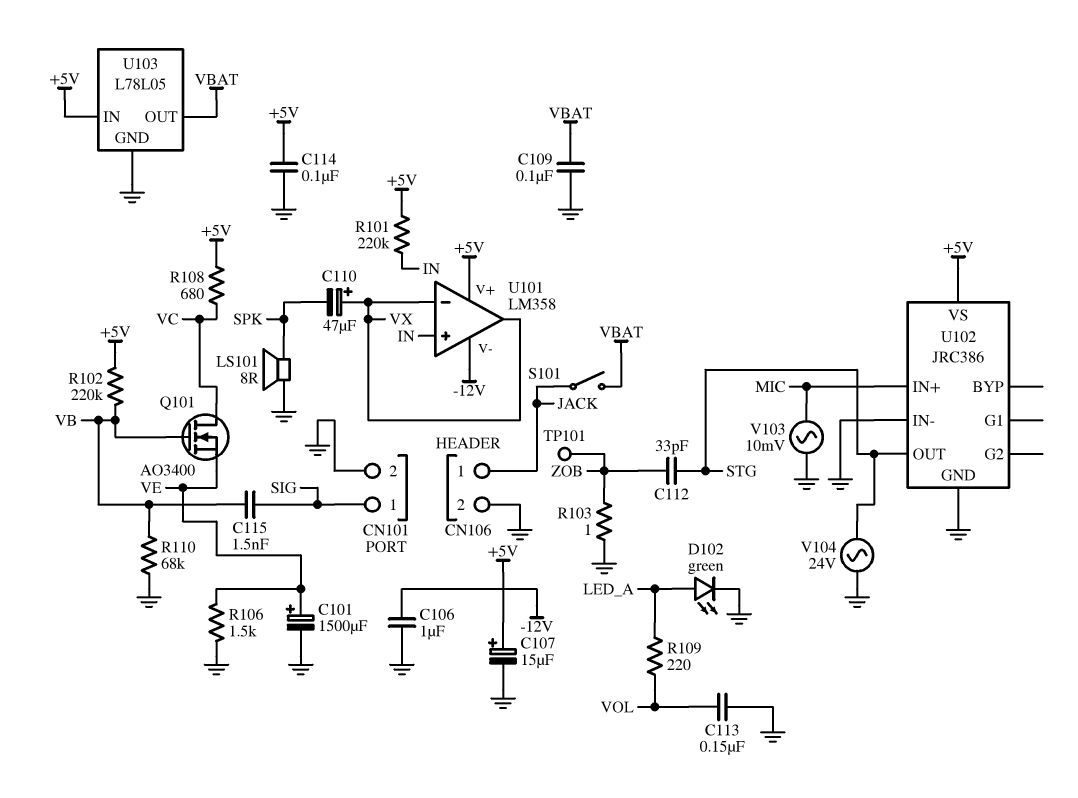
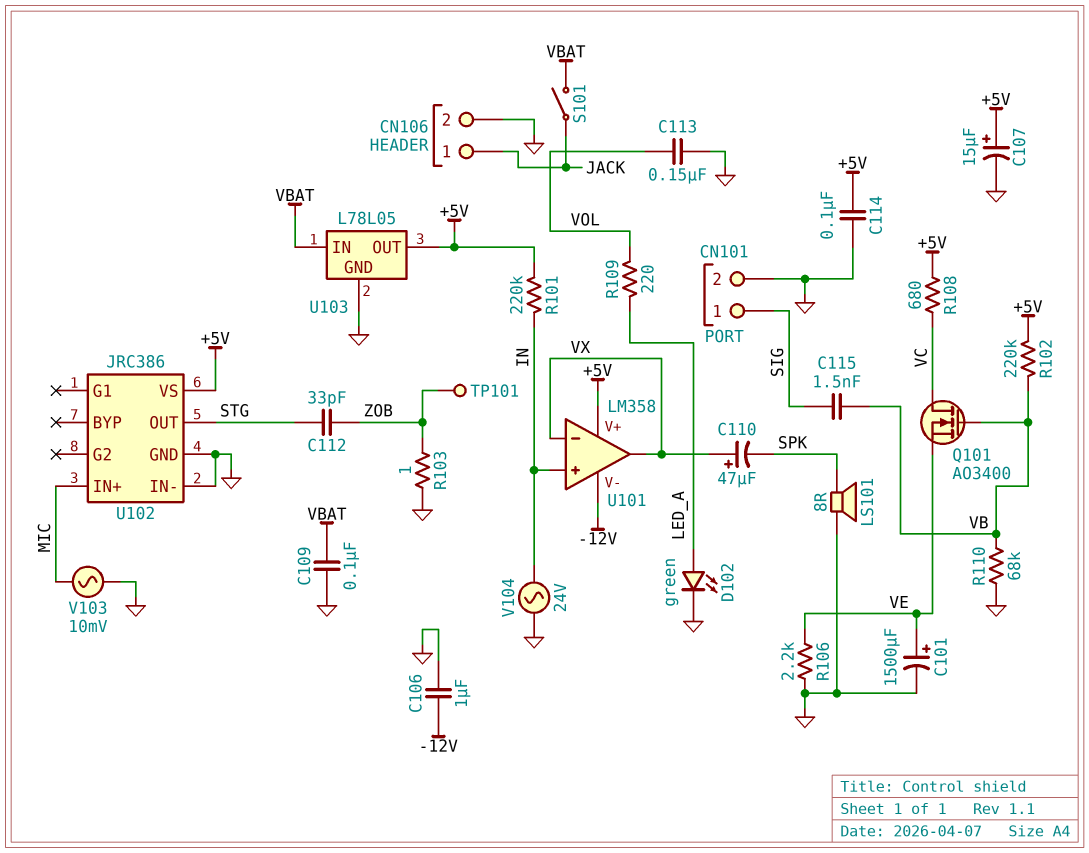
R106: 1.5k (GND, VE) -> 2.2k (GND, VE)
U103 pin IN: +5V -> VBAT
U103 pin OUT: VBAT -> +5V
V104: AC 24V (GND, STG) -> AC 24V (GND, IN)

